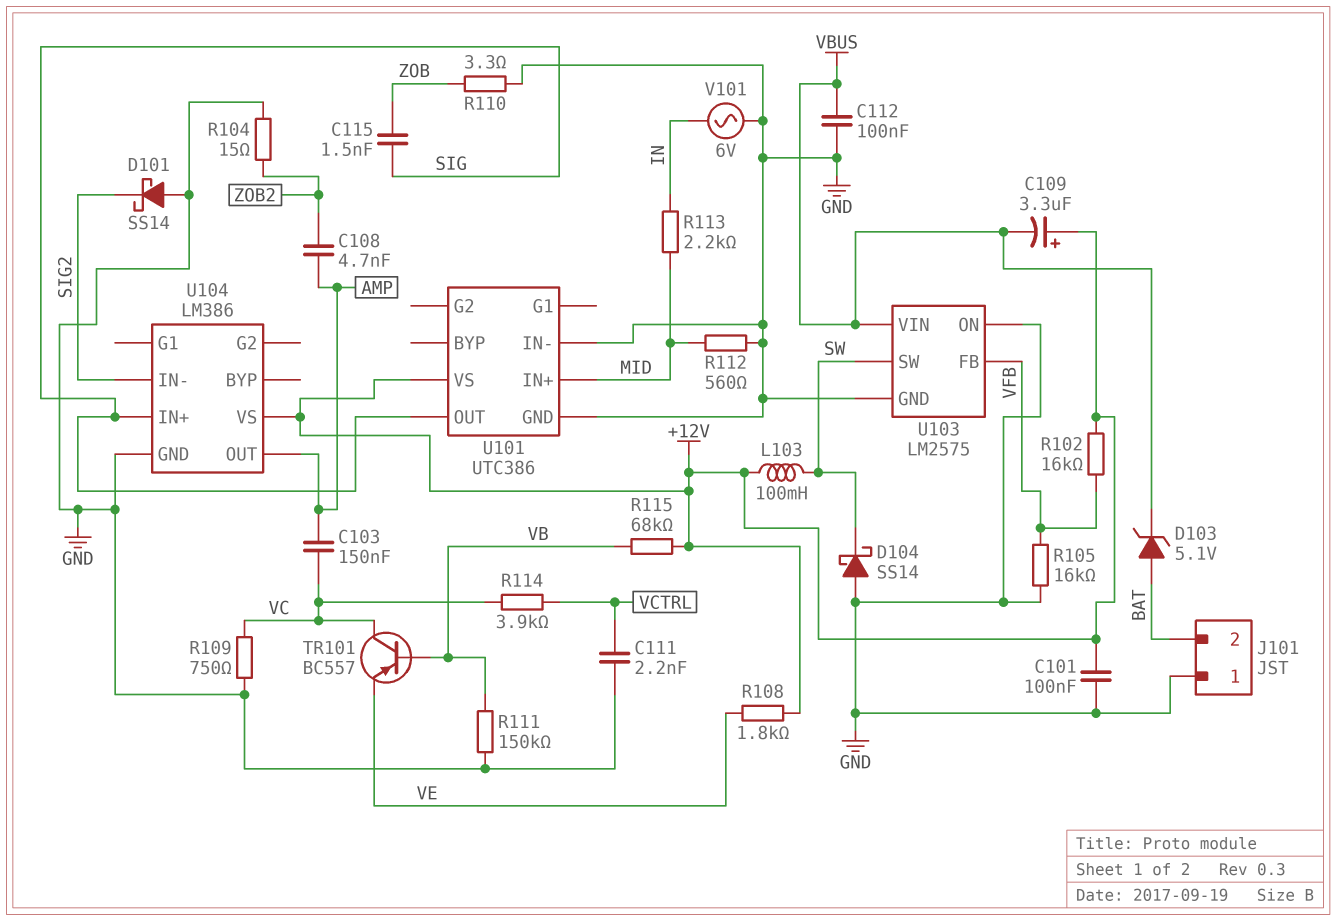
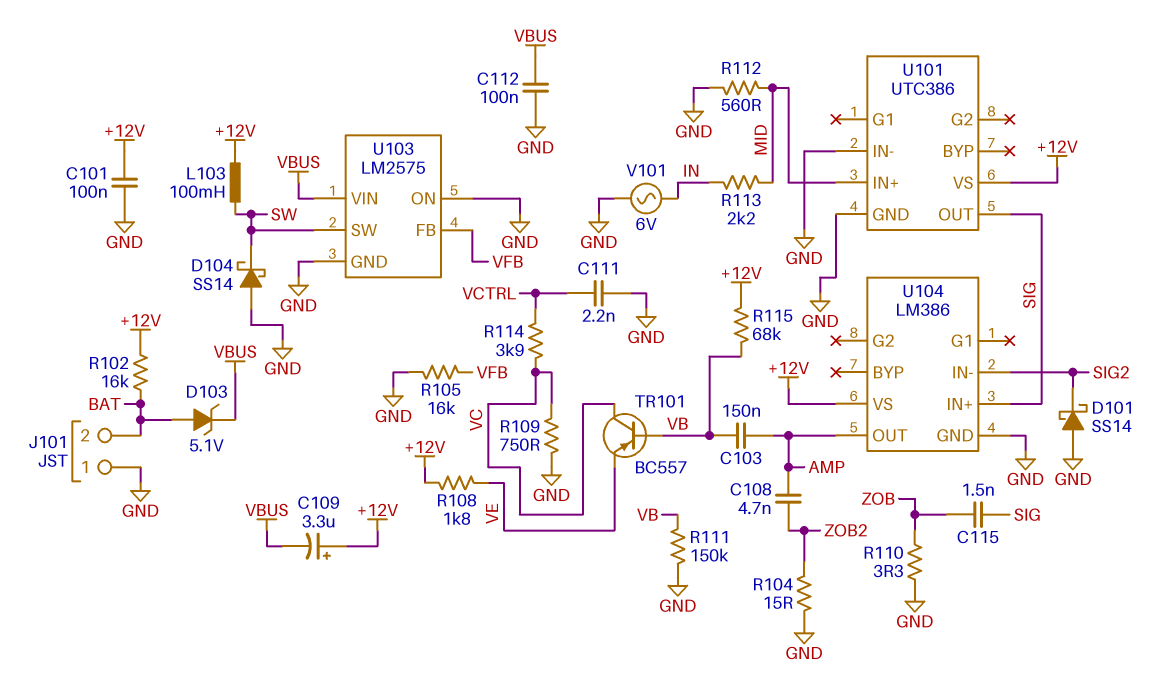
C103: 150nF (AMP, VC) -> 150nF (AMP, VB)
R102: 16k (+12V, VFB) -> 16k (+12V, BAT)

